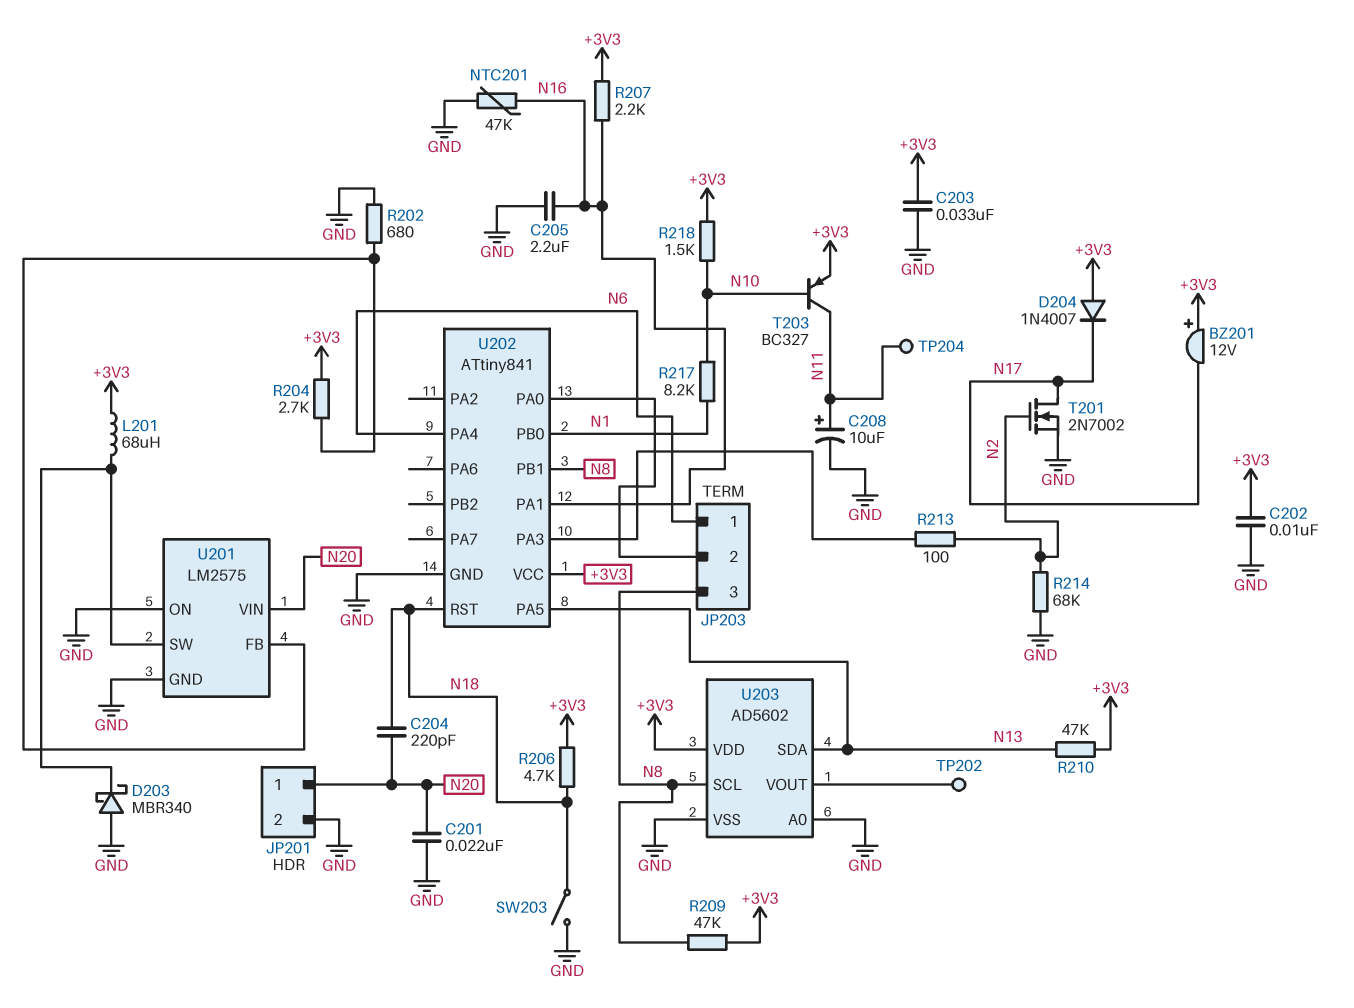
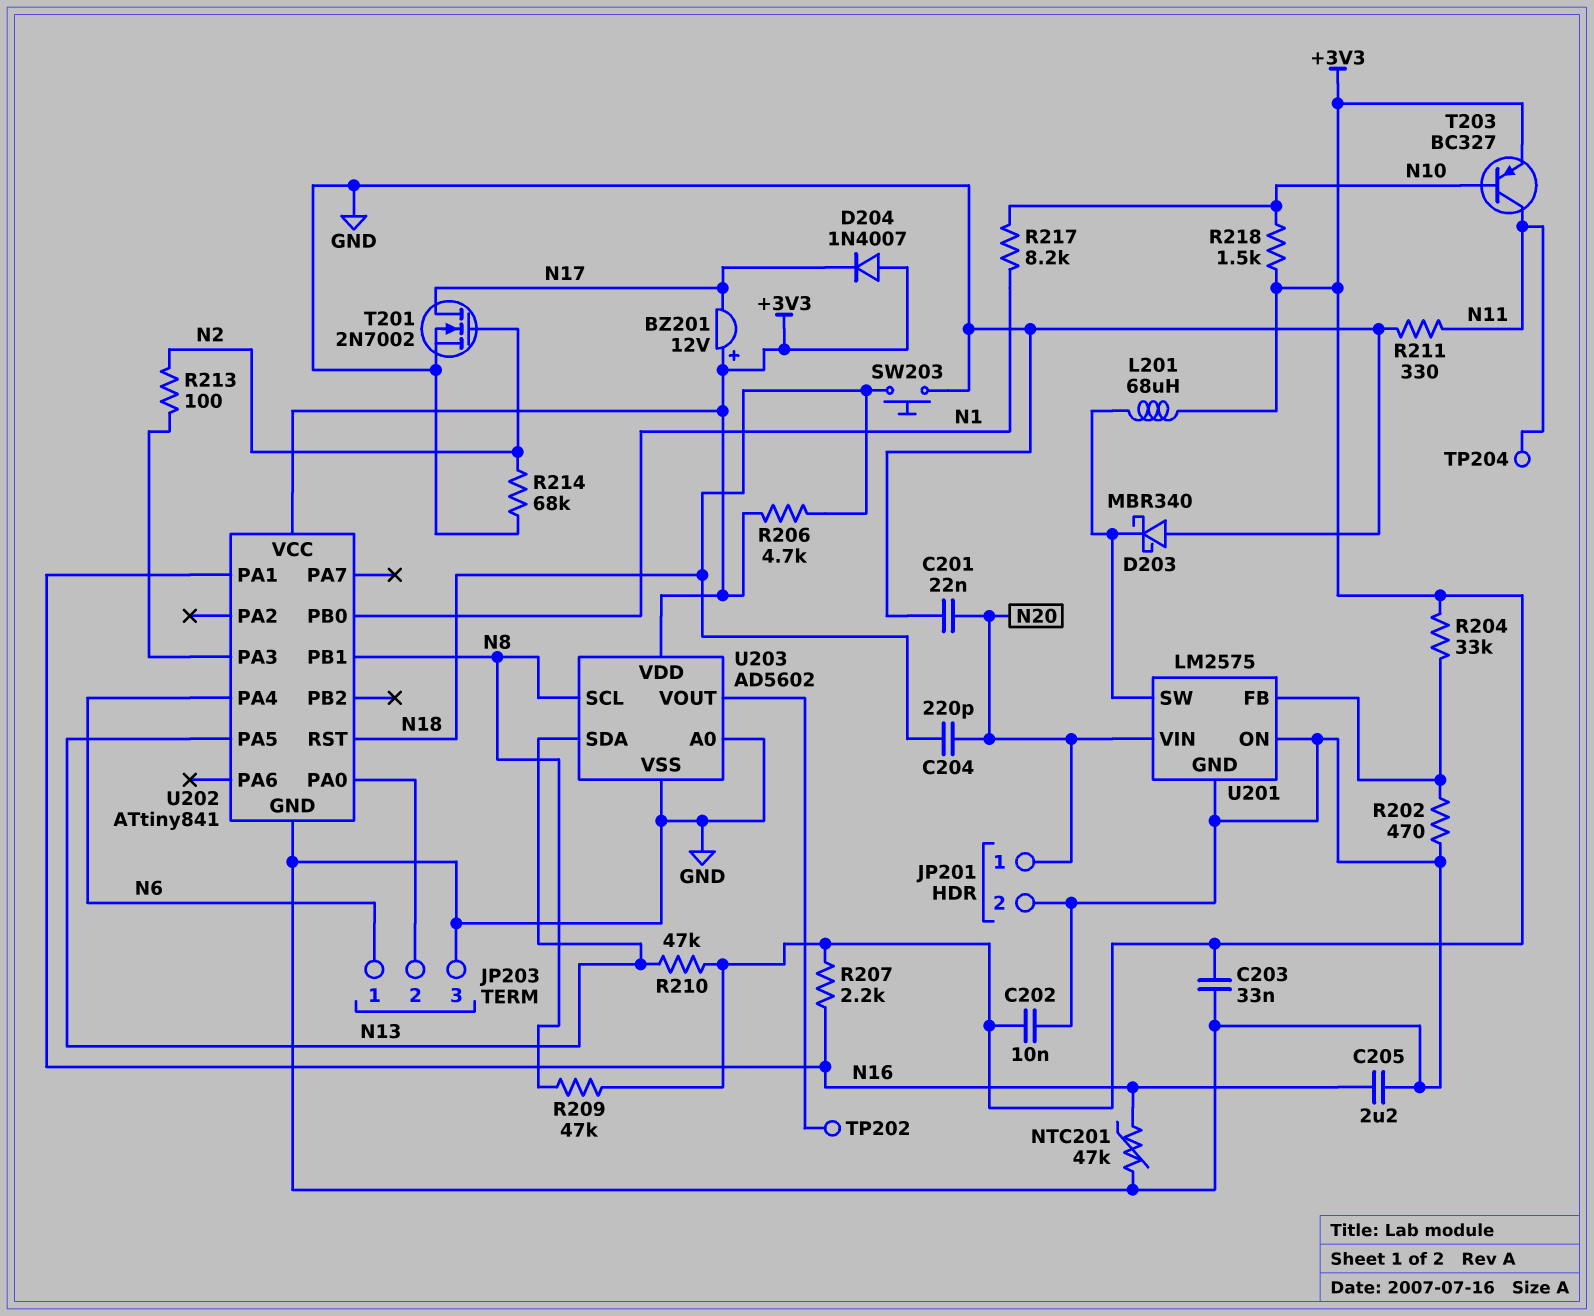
C208: 10uF (plus N11, minus GND) -> none
JP203 pin 3: N8 -> GND
R202: 680 (GND, U201/FB) -> 470 (GND, U201/FB)
R204: 2.7k (+3V3, U201/FB) -> 33k (+3V3, U201/FB)
R211: none -> 330 (GND, N11)
SW203: switch (GND, N18) -> button (GND, N18)

